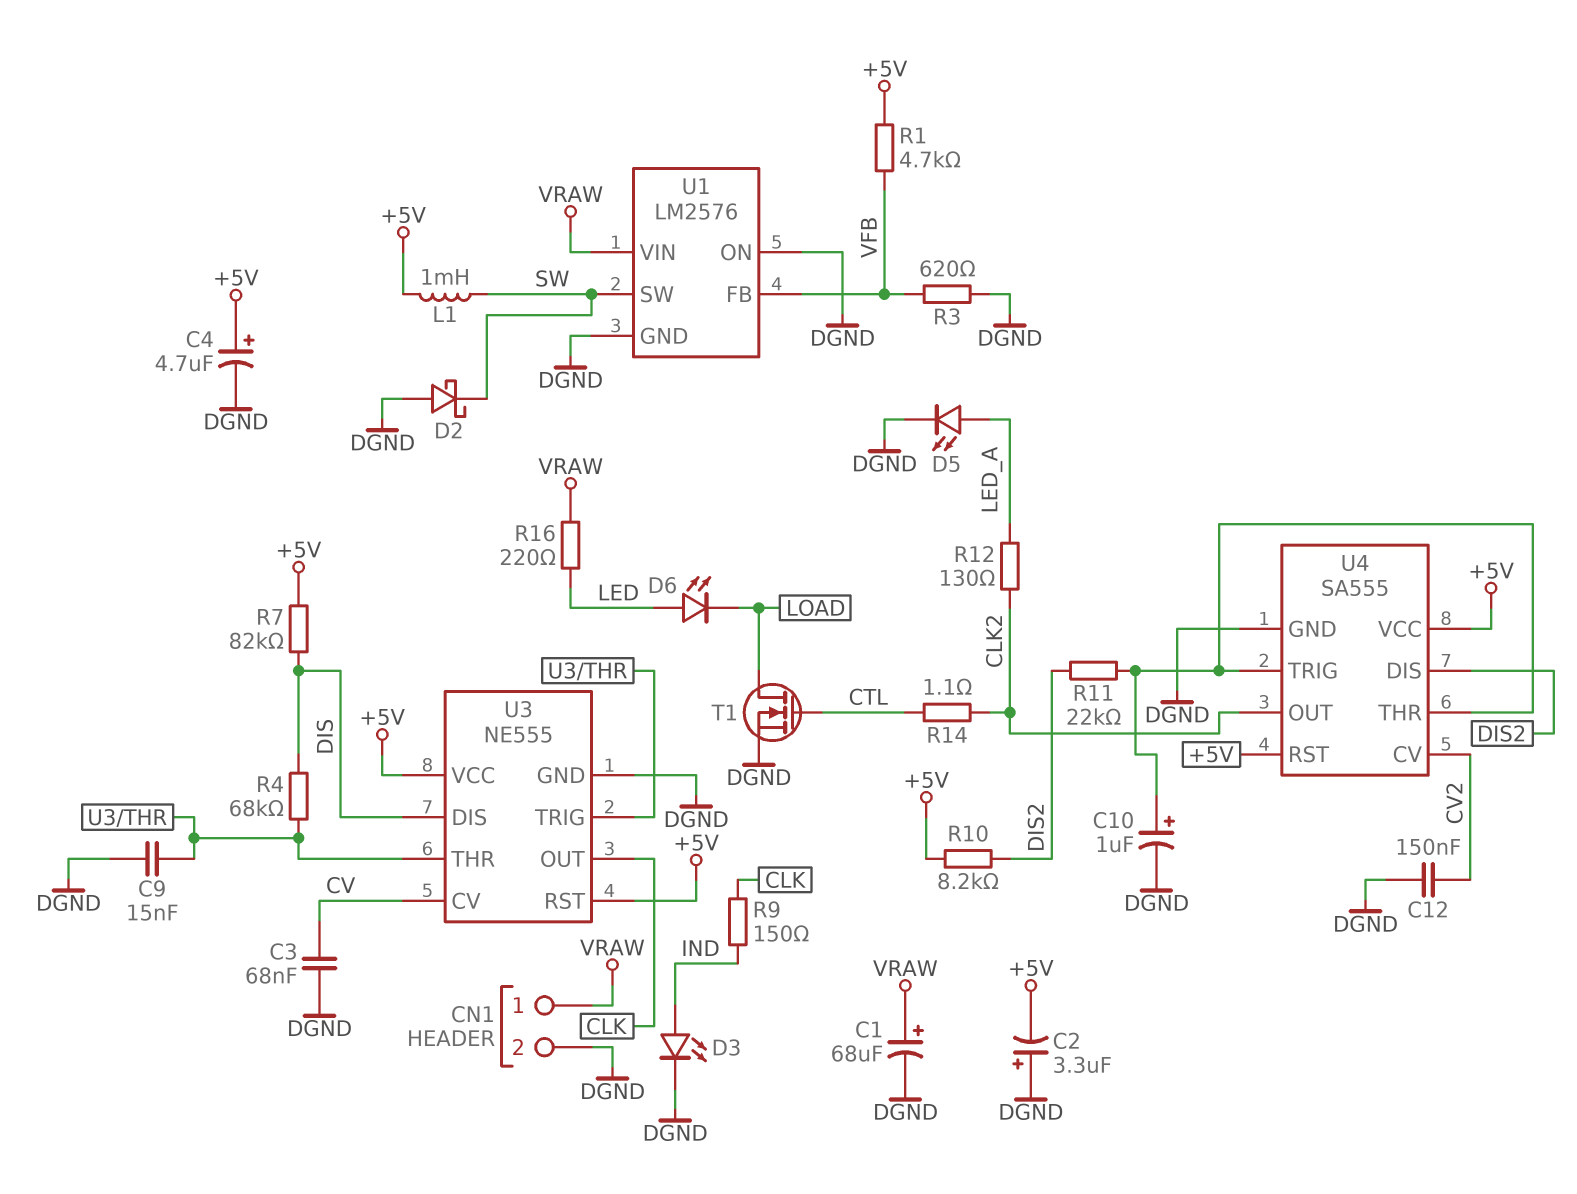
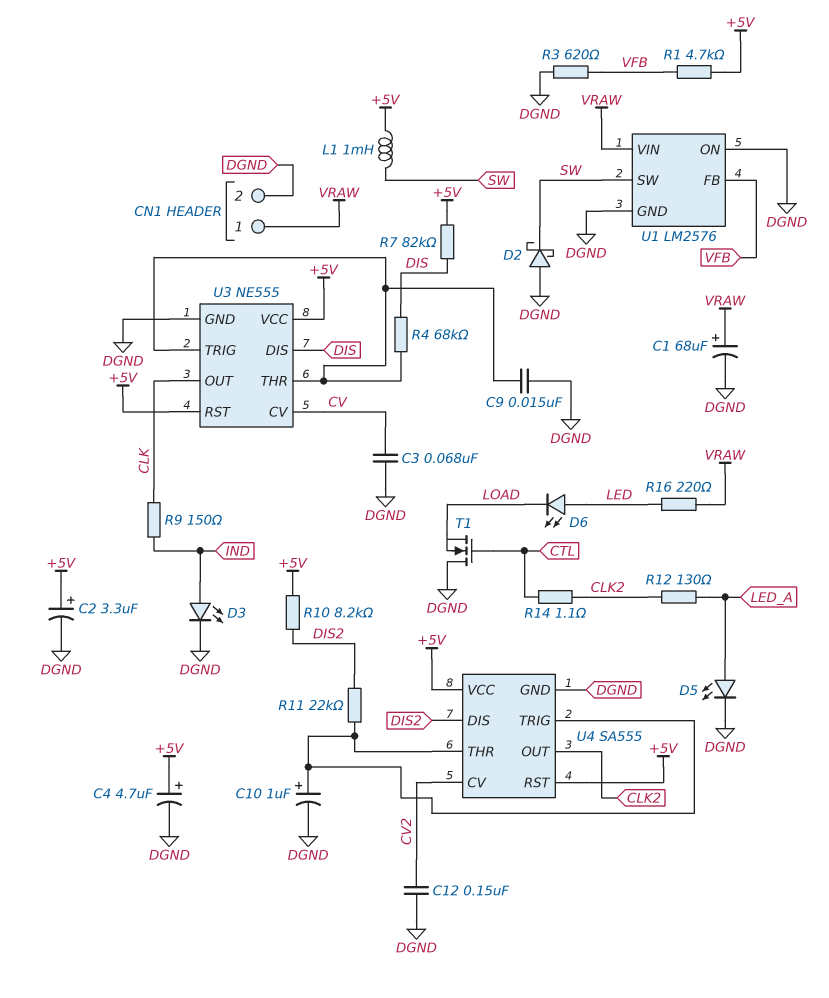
C2: 3.3uF (plus DGND, minus +5V) -> 3.3uF (plus +5V, minus DGND)
T1: NMOS (G CTL, D LOAD, S DGND) -> NMOS (G CTL, D DGND, S LOAD)

